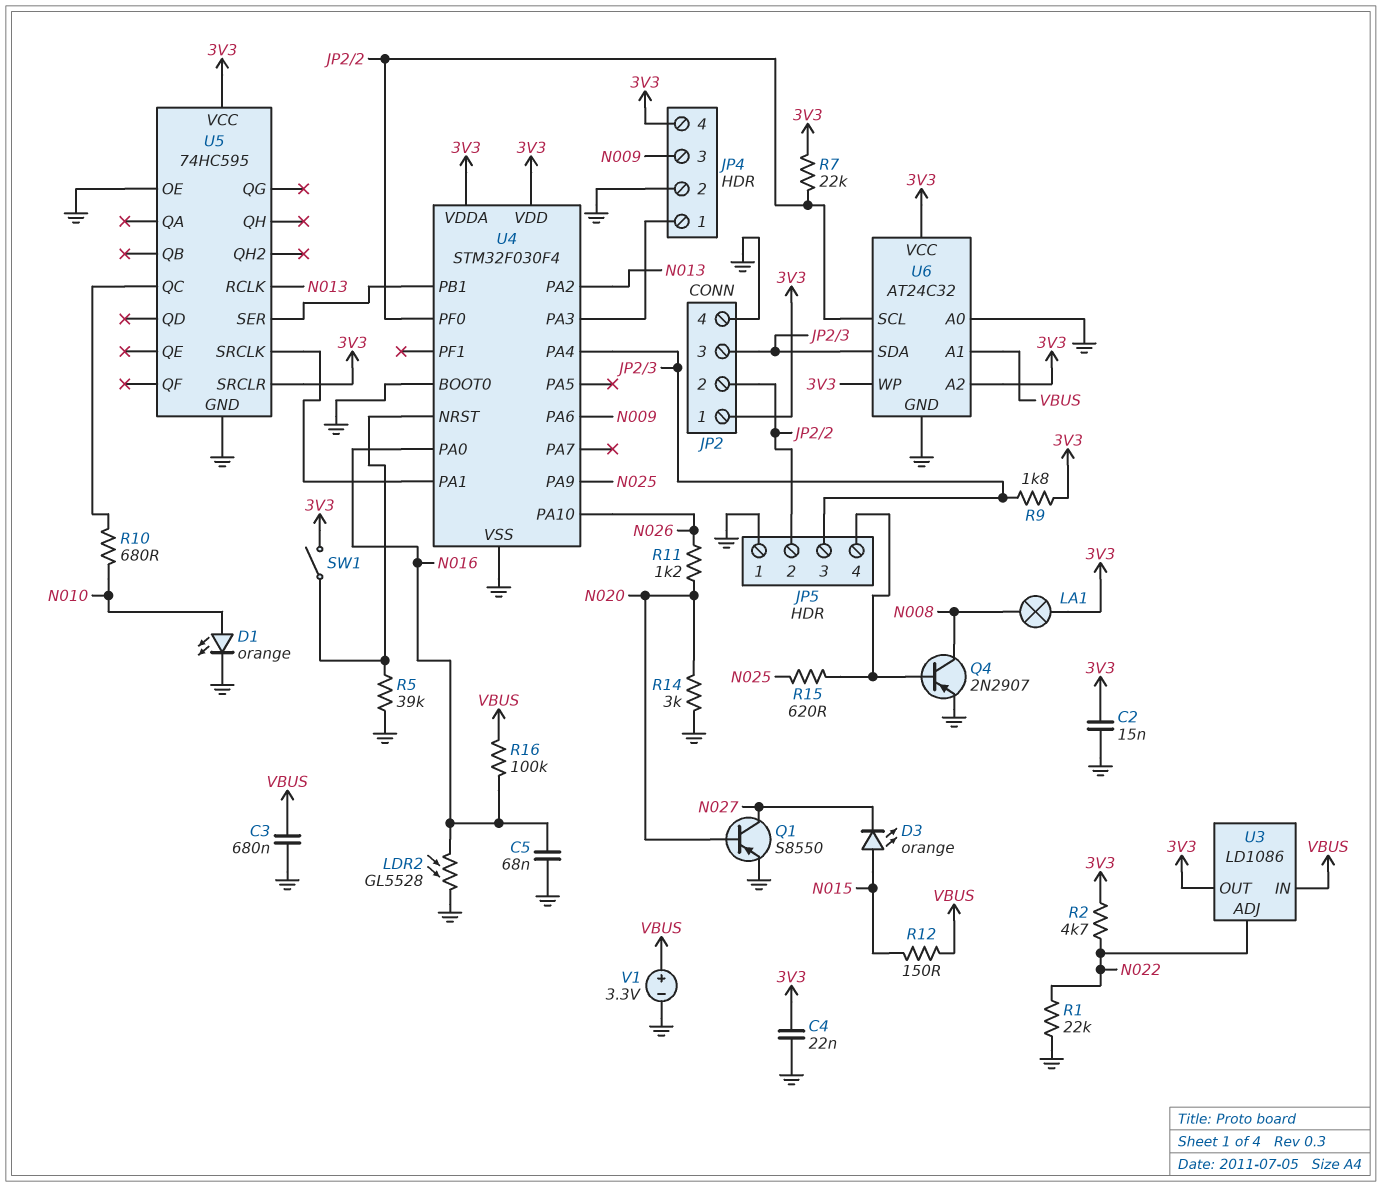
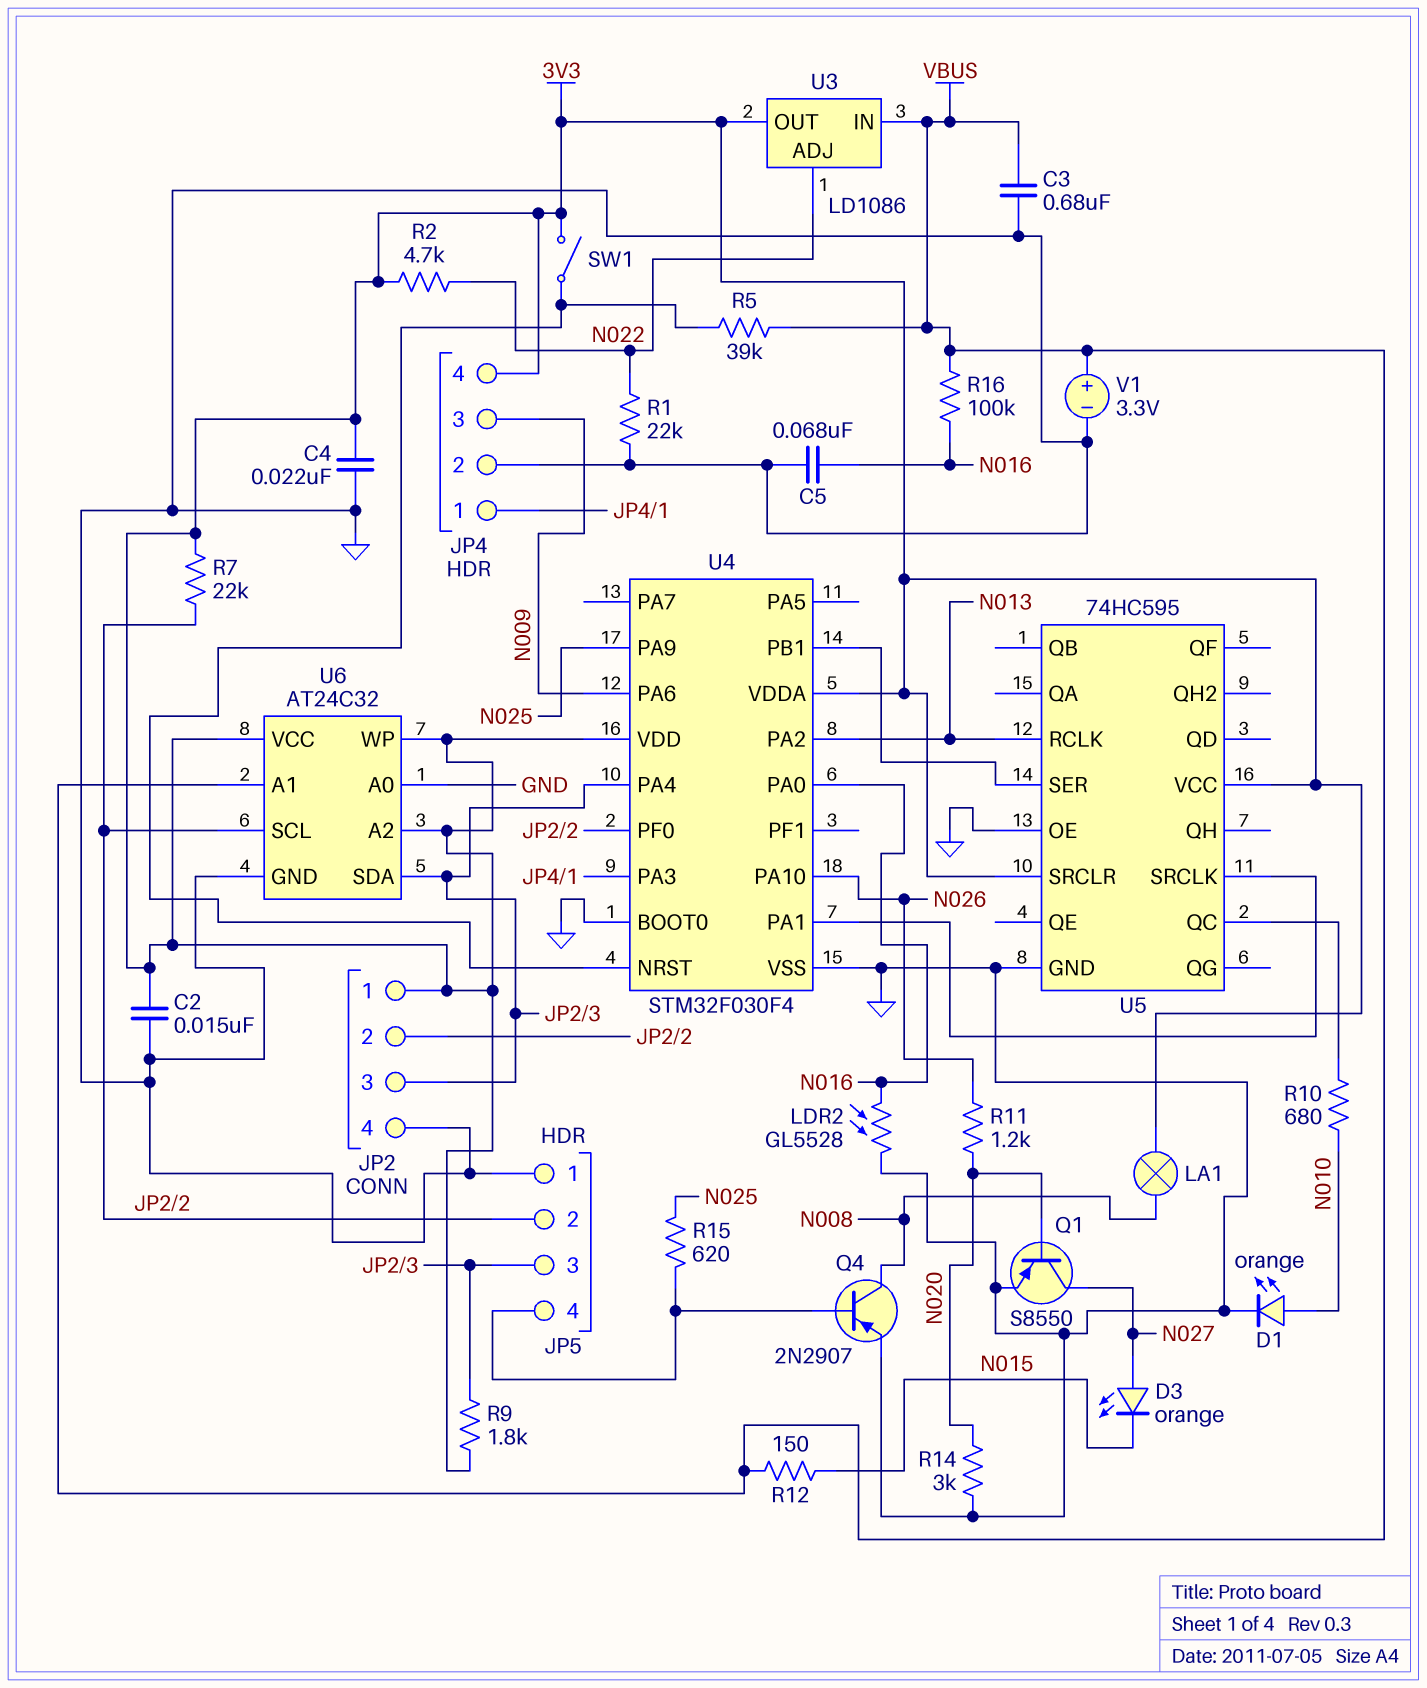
D3: LED orange (A N015, K N027) -> LED orange (A N027, K N015)
R5: 39k (GND, U4/NRST) -> 39k (U4/NRST, VBUS)

